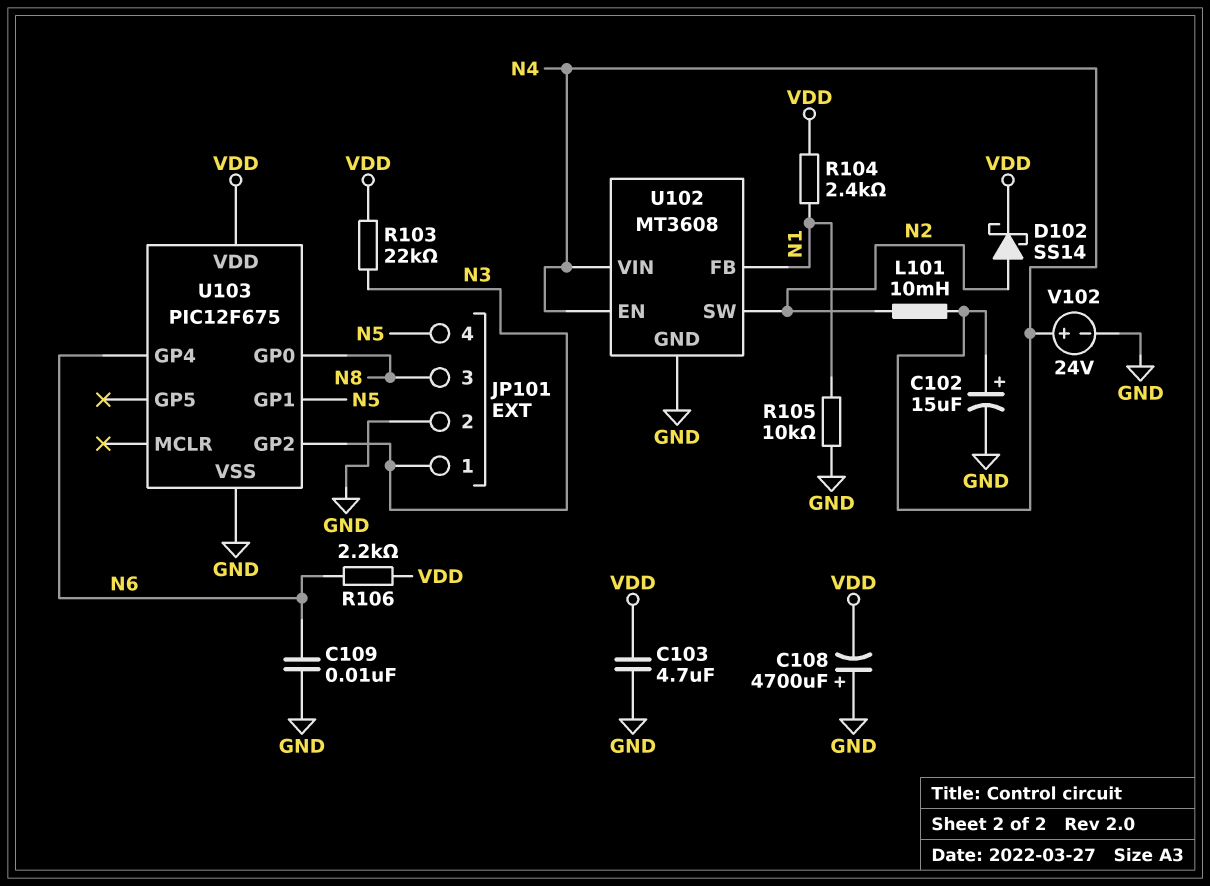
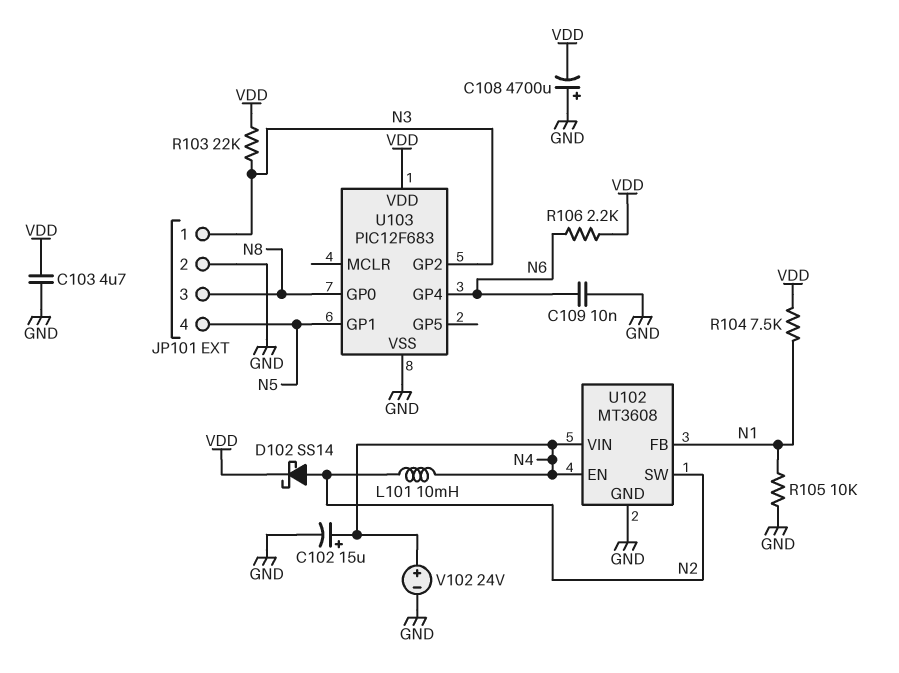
R104: 2.4k (N1, VDD) -> 7.5k (N1, VDD)
U103: PIC12F675 -> PIC12F683

